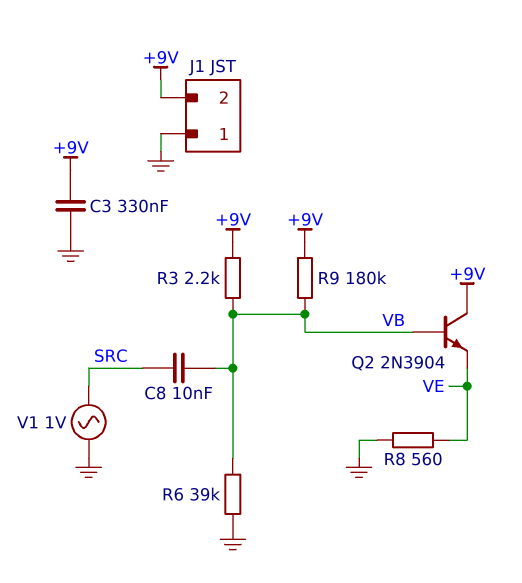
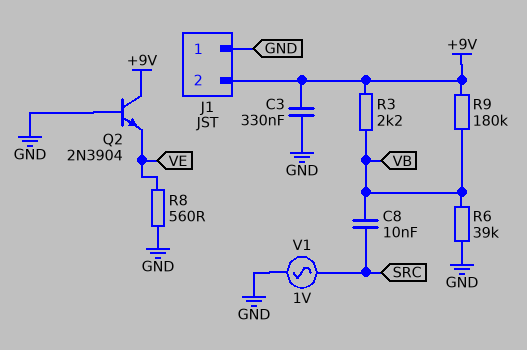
Q2: NPN 2N3904 (B VB, C +9V, E VE) -> NPN 2N3904 (B GND, C +9V, E VE)

